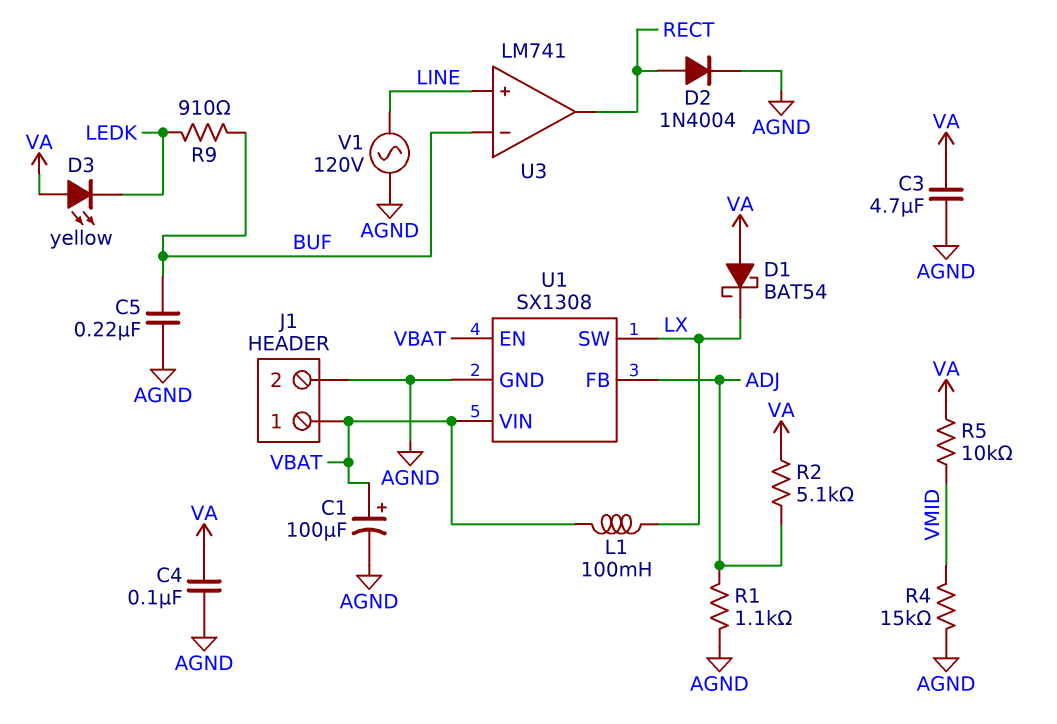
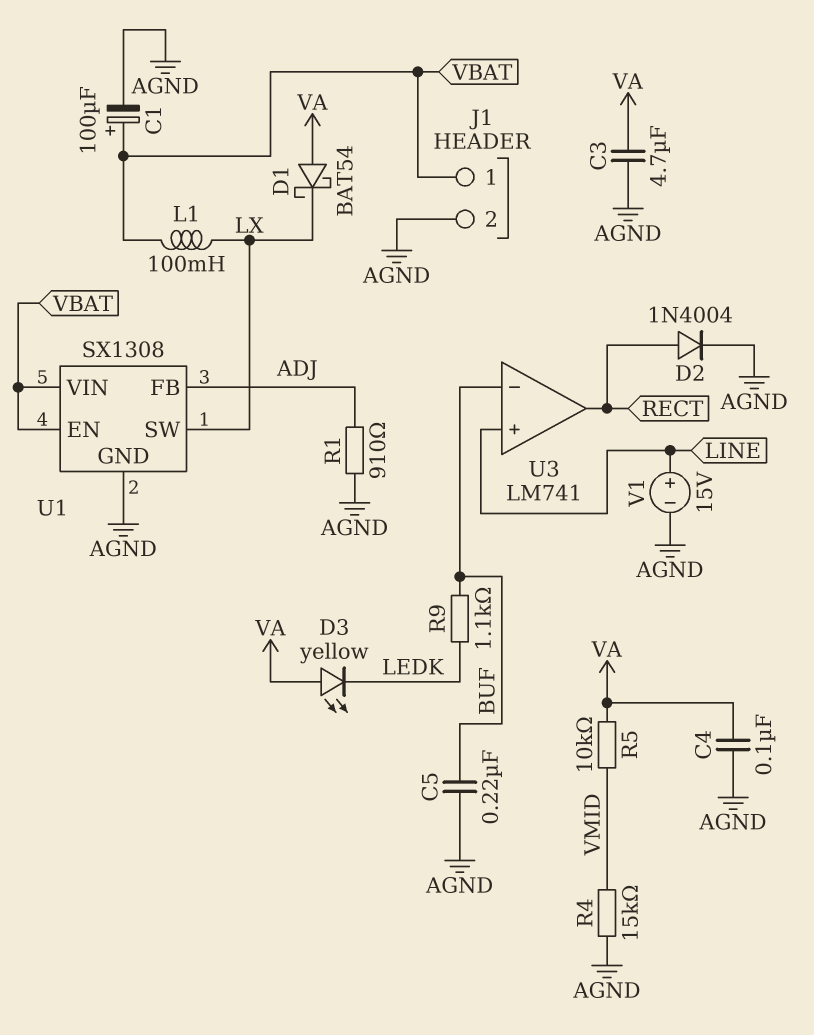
R1: 1.1k (ADJ, AGND) -> 910 (ADJ, AGND)
R2: 5.1k (ADJ, VA) -> none
R9: 910 (BUF, LEDK) -> 1.1k (BUF, LEDK)
V1: AC 120V (AGND, LINE) -> 15V (plus LINE, minus AGND)

